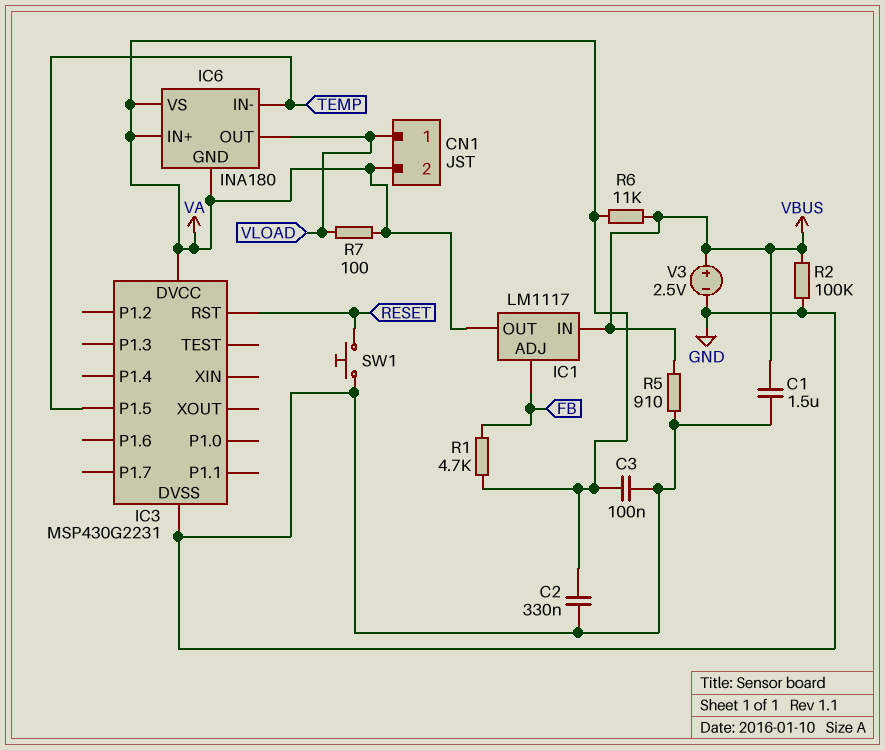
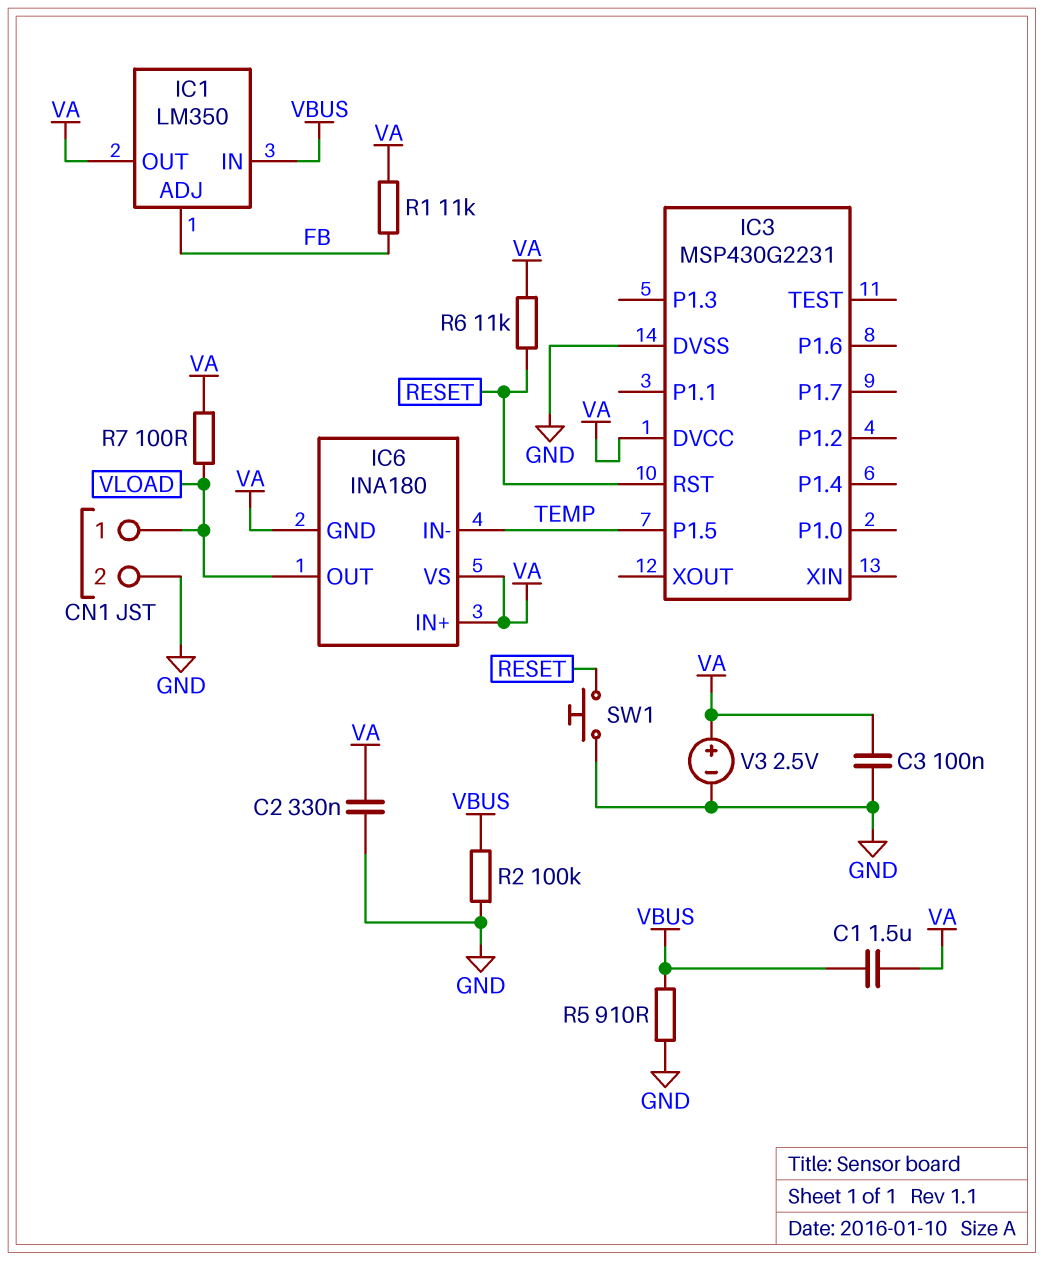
C1: 1.5uF (GND, VBUS) -> 1.5uF (VA, VBUS)
CN1 pin 2: VA -> GND
IC1: LM1117 -> LM350
R1: 4.7k (FB, VA) -> 11k (FB, VA)
R6: 11k (VA, VBUS) -> 11k (RESET, VA)
V3: 2.5V (plus VBUS, minus GND) -> 2.5V (plus VA, minus GND)

